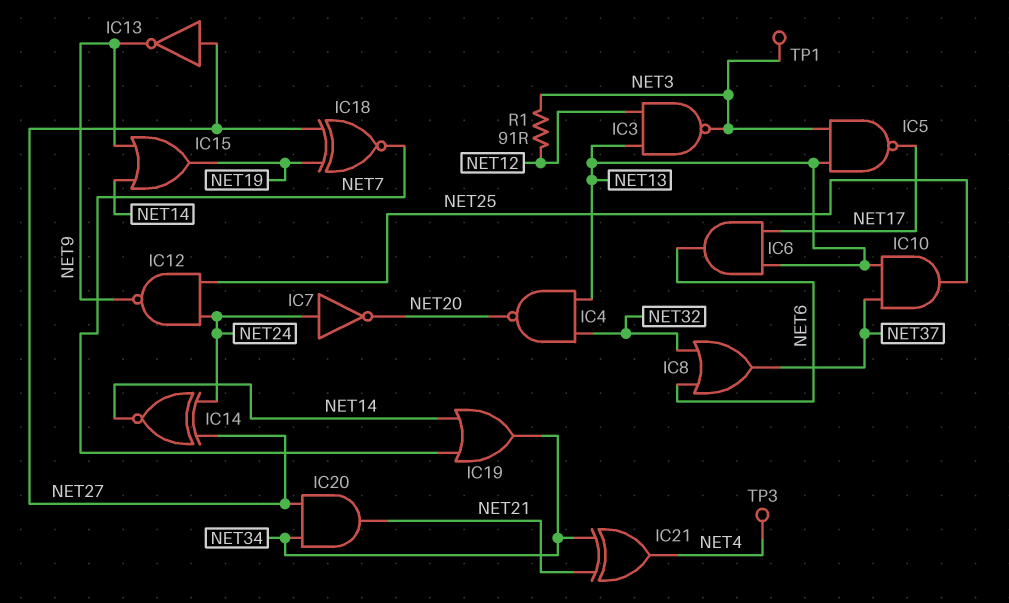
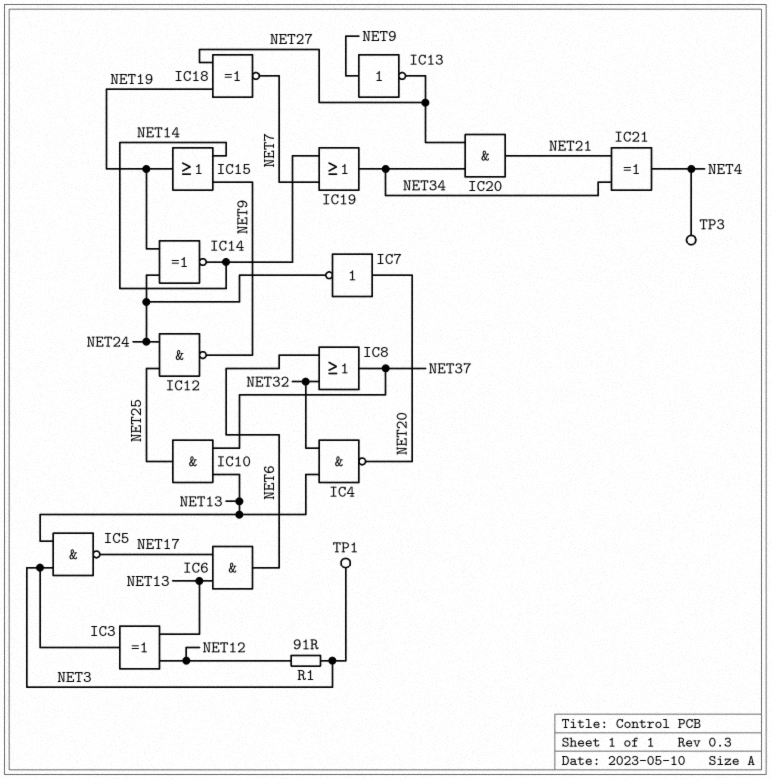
IC3: NAND (in NET12, in NET13, out NET3) -> XOR (in NET12, in NET13, out NET3)
IC7: NOT (in NET24, out NET20) -> NOT (in NET20, out NET24)
IC13: NOT (in NET27, out NET9) -> NOT (in NET9, out NET27)
IC14: XNOR (in NET24, in NET27, out NET14) -> XNOR (in NET19, in NET24, out NET14)

